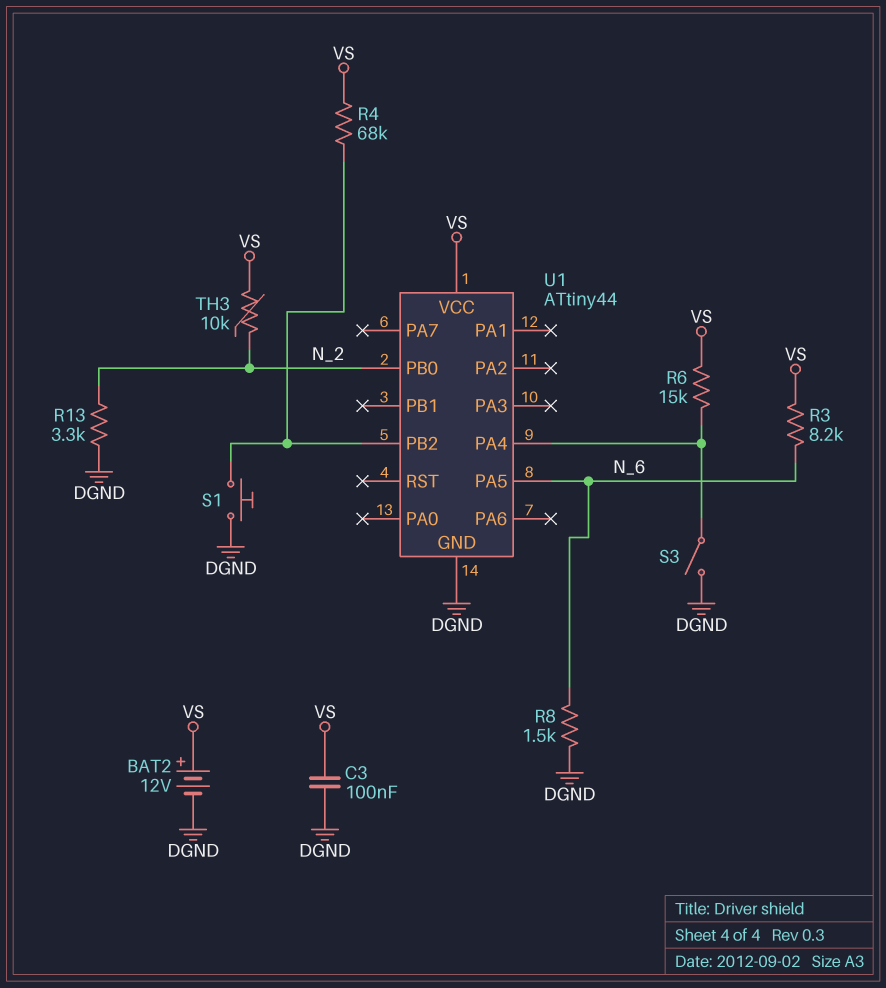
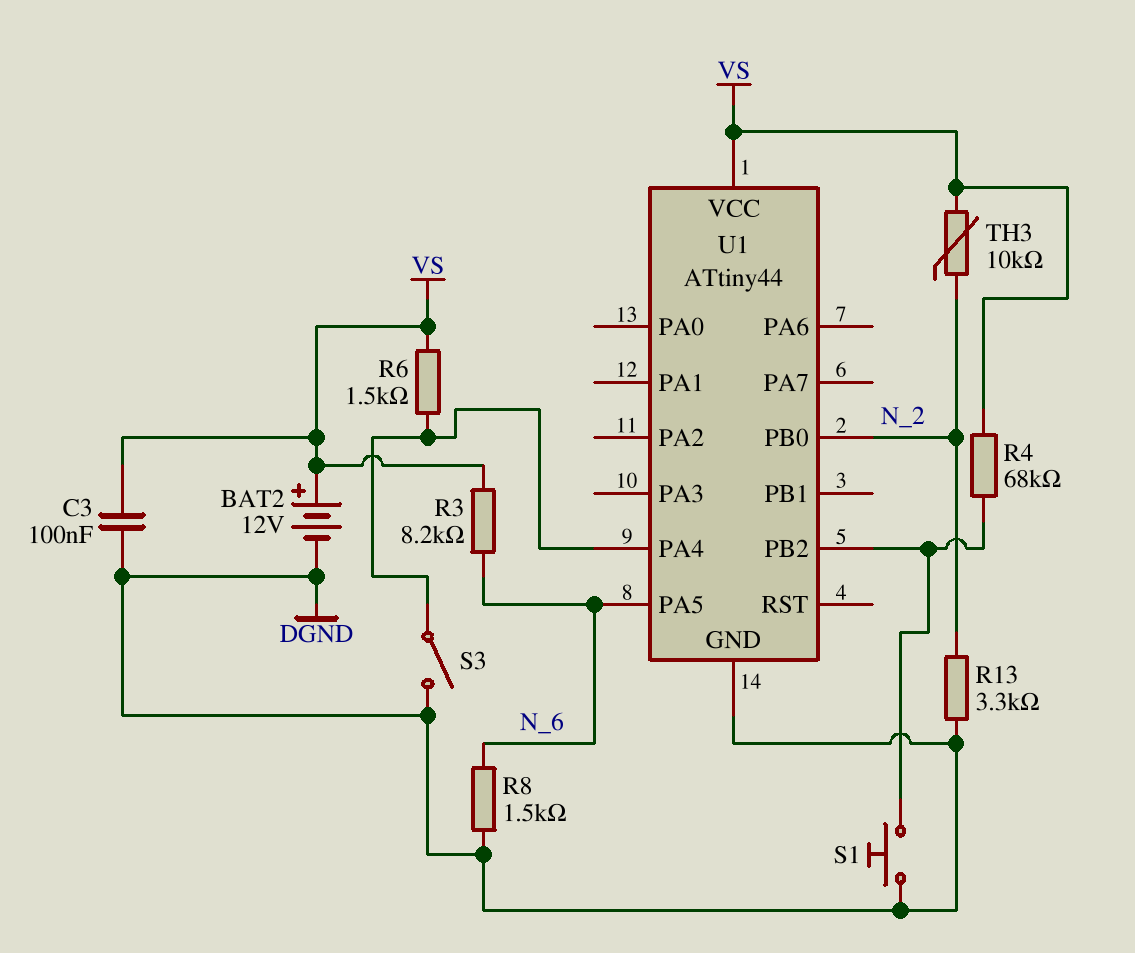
R6: 15k (U1/PA4, VS) -> 1.5k (U1/PA4, VS)

